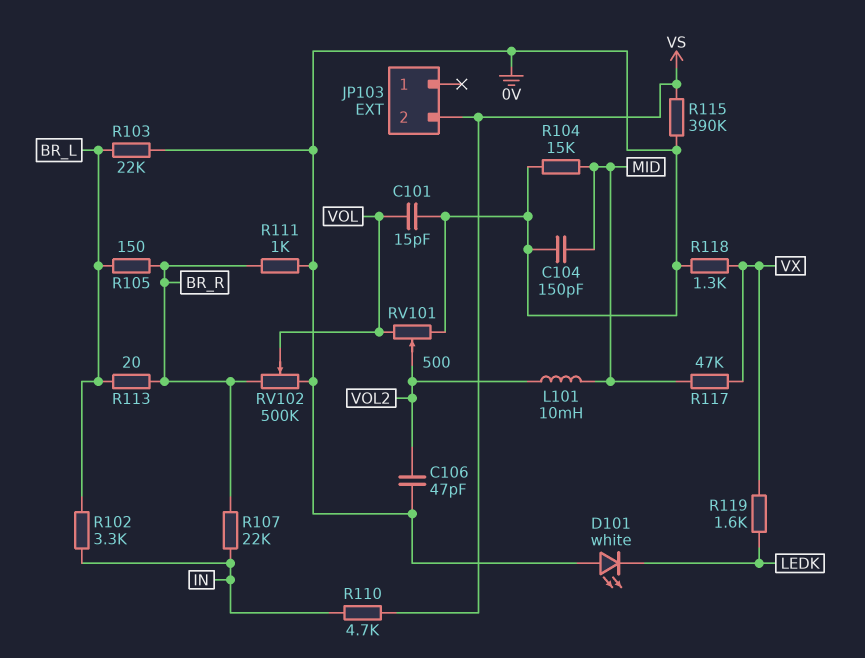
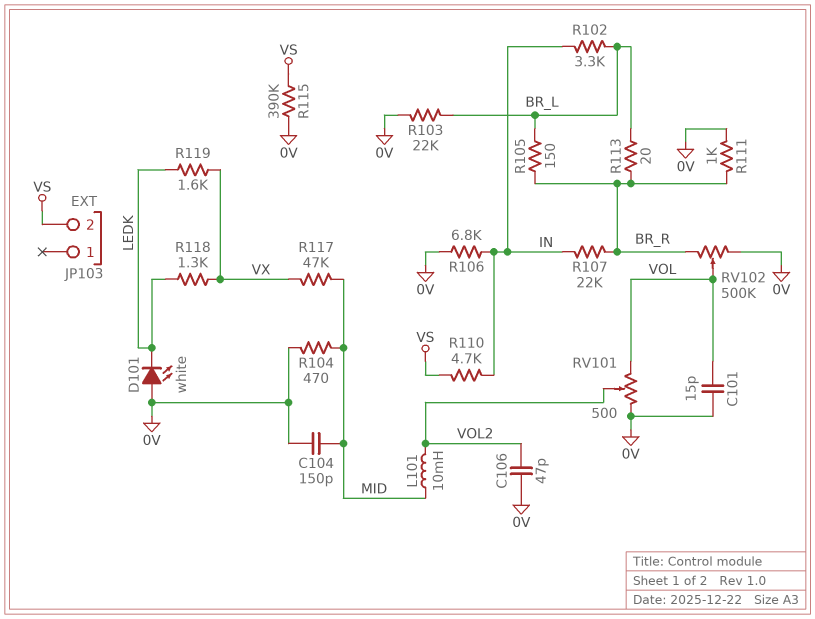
R104: 15k (0V, MID) -> 470 (0V, MID)
R106: none -> 6.8k (0V, IN)
R118: 1.3k (0V, VX) -> 1.3k (LEDK, VX)

